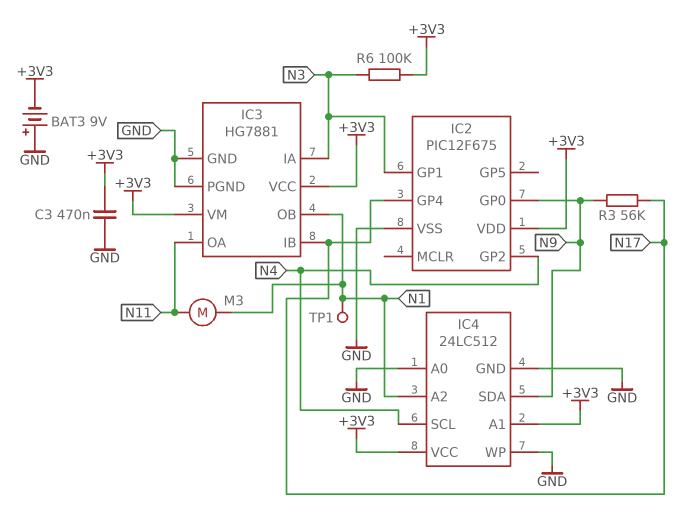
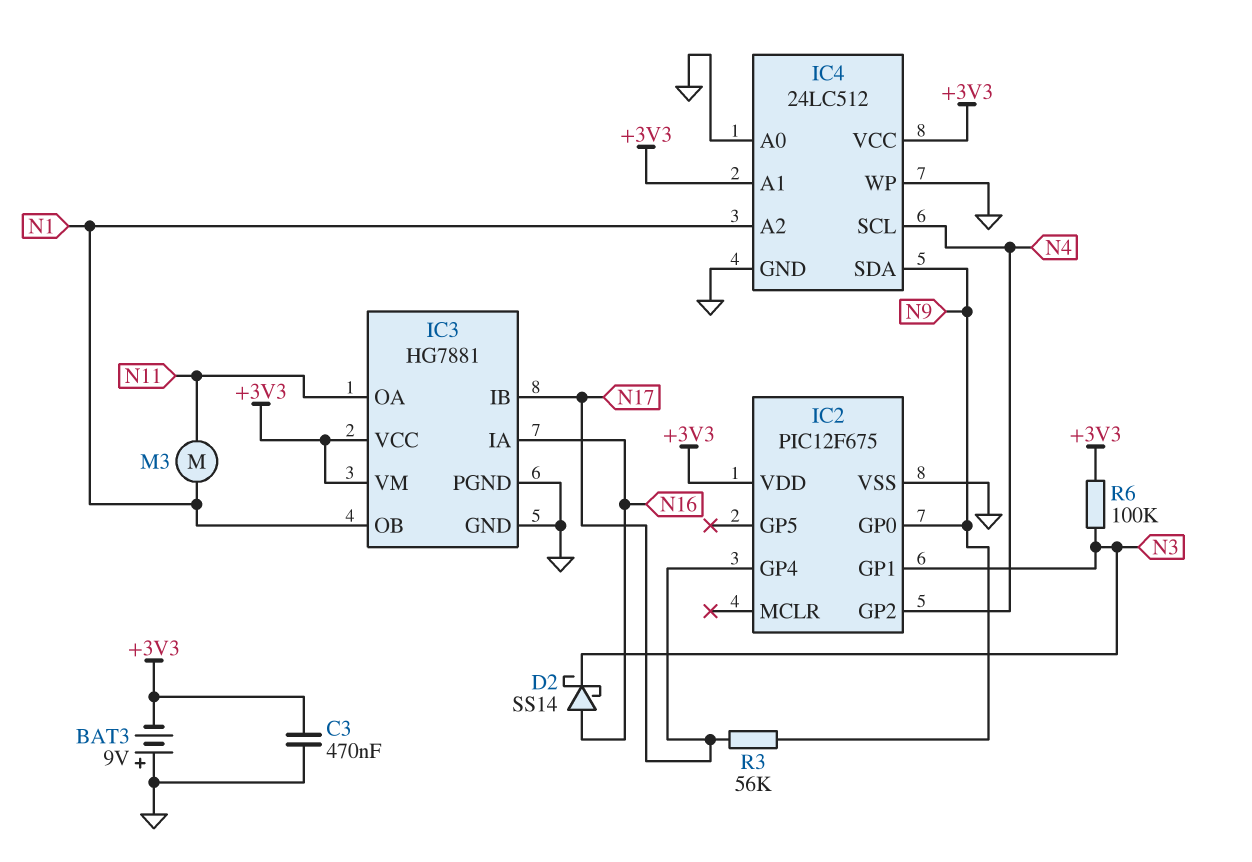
D2: none -> schottky SS14 (A N16, K N3)
IC3 pin IA: N3 -> N16
TP1: test point (N1) -> none

